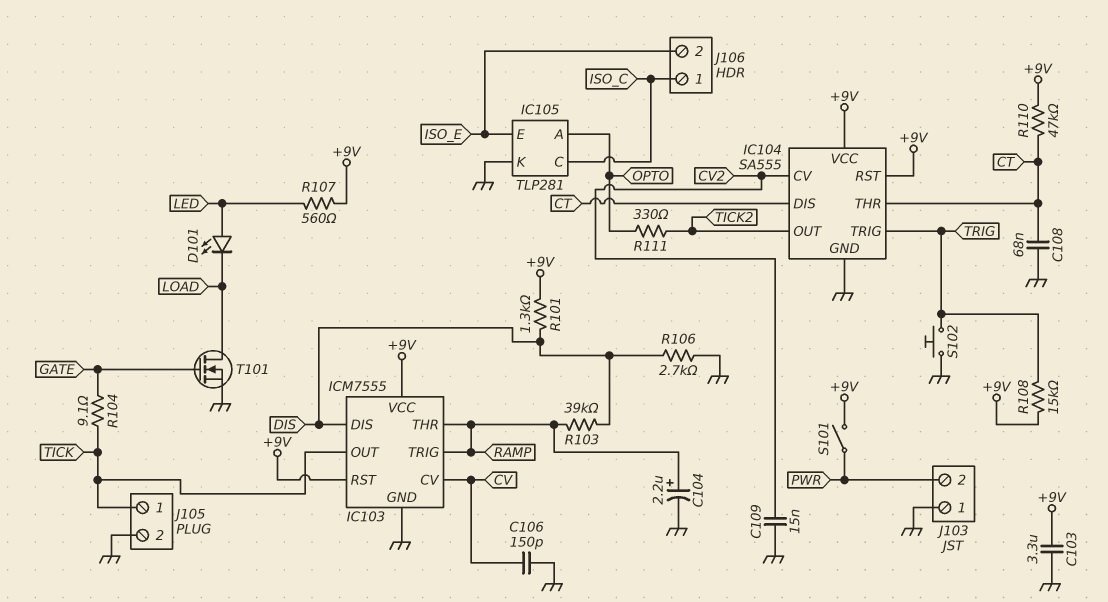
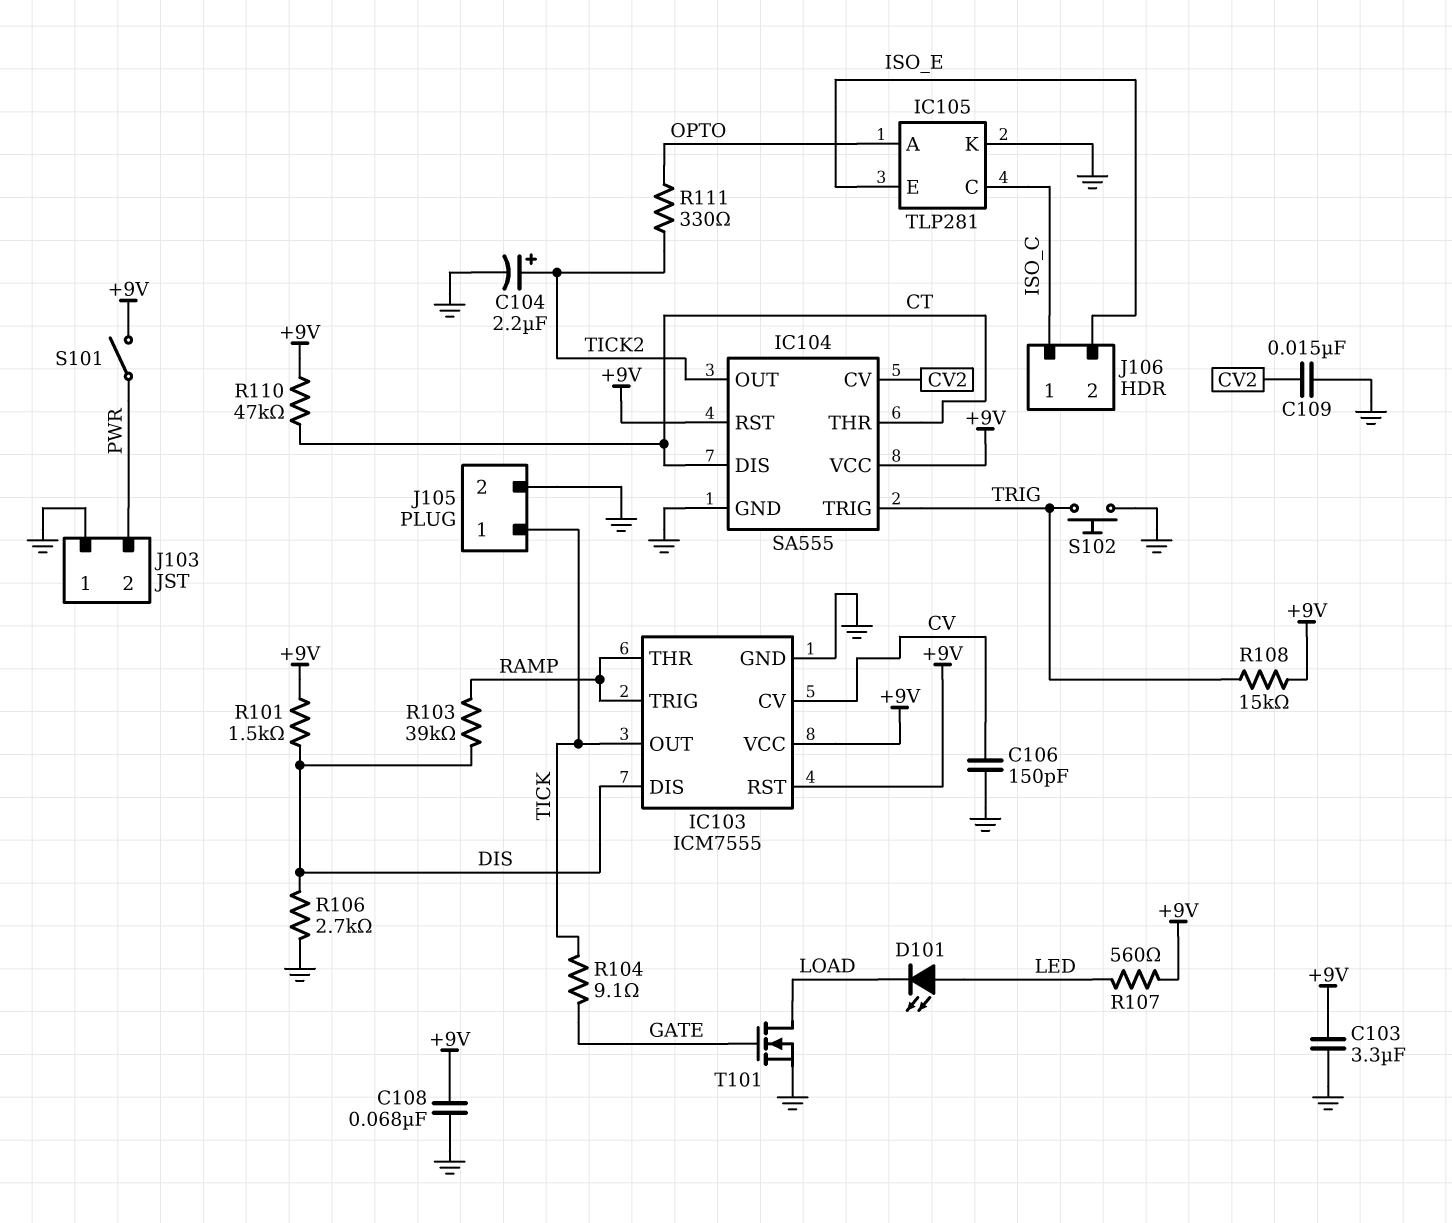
C104: 2.2uF (plus RAMP, minus GND) -> 2.2uF (plus TICK2, minus GND)
C108: 68nF (CT, GND) -> 68nF (+9V, GND)
R101: 1.3k (+9V, DIS) -> 1.5k (+9V, DIS)

